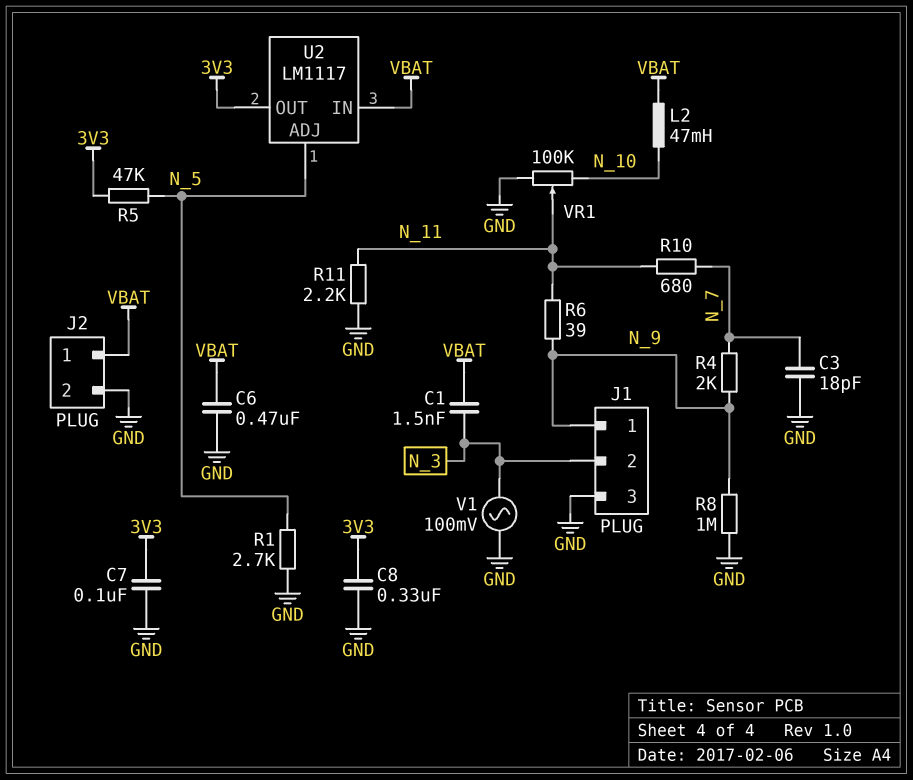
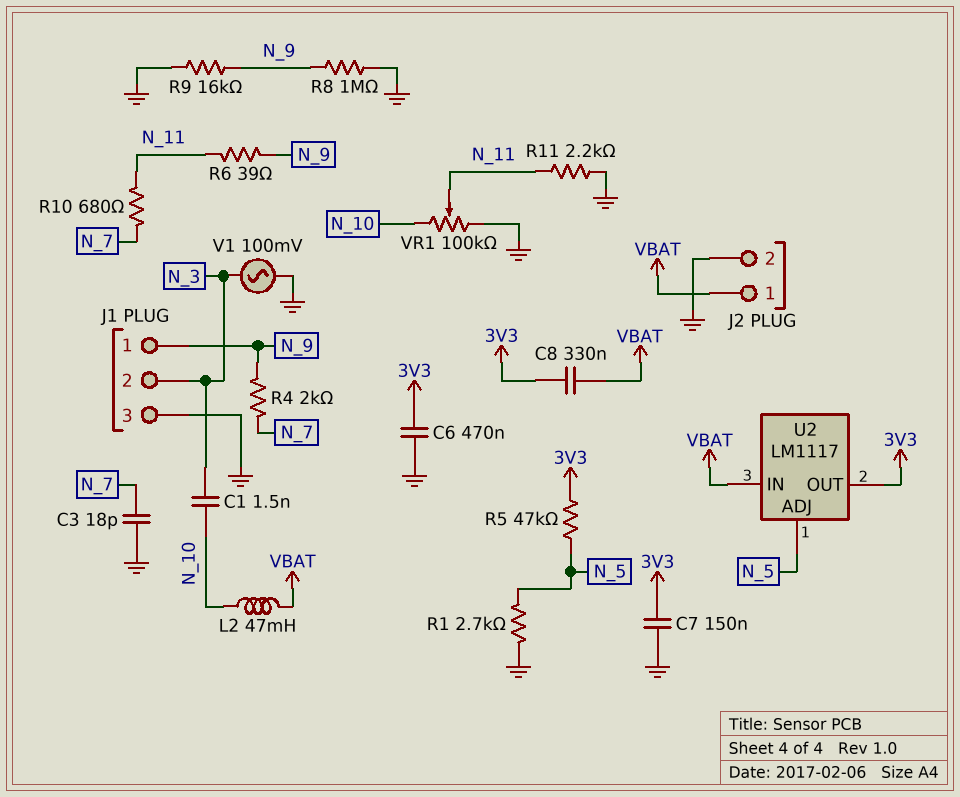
C1: 1.5nF (N_3, VBAT) -> 1.5nF (N_3, N_10)
C6: 470nF (GND, VBAT) -> 470nF (3V3, GND)
C7: 100nF (3V3, GND) -> 150nF (3V3, GND)
C8: 330nF (3V3, GND) -> 330nF (3V3, VBAT)
R9: none -> 16k (GND, N_9)

